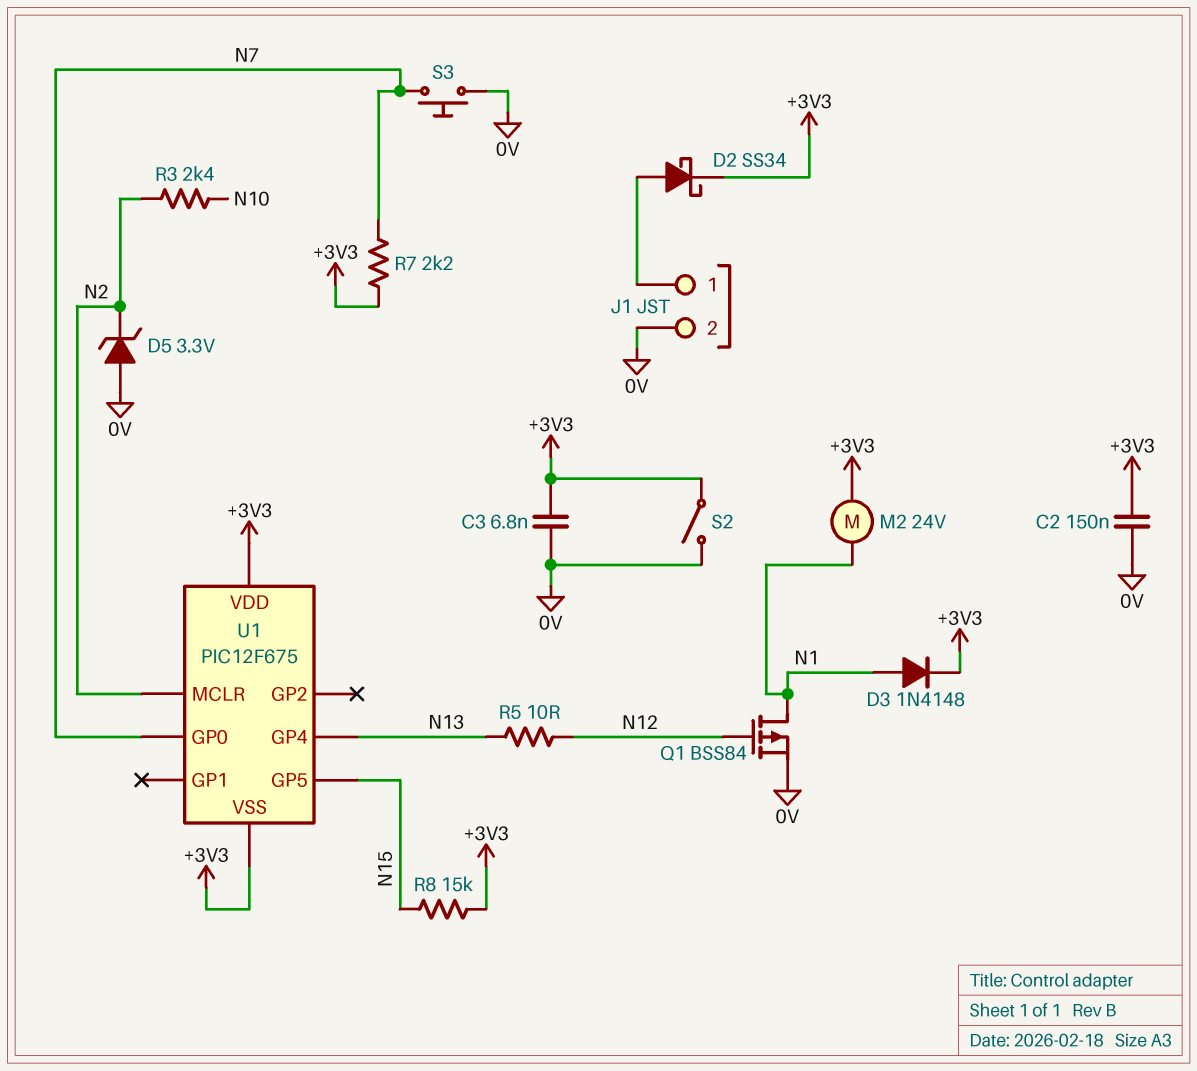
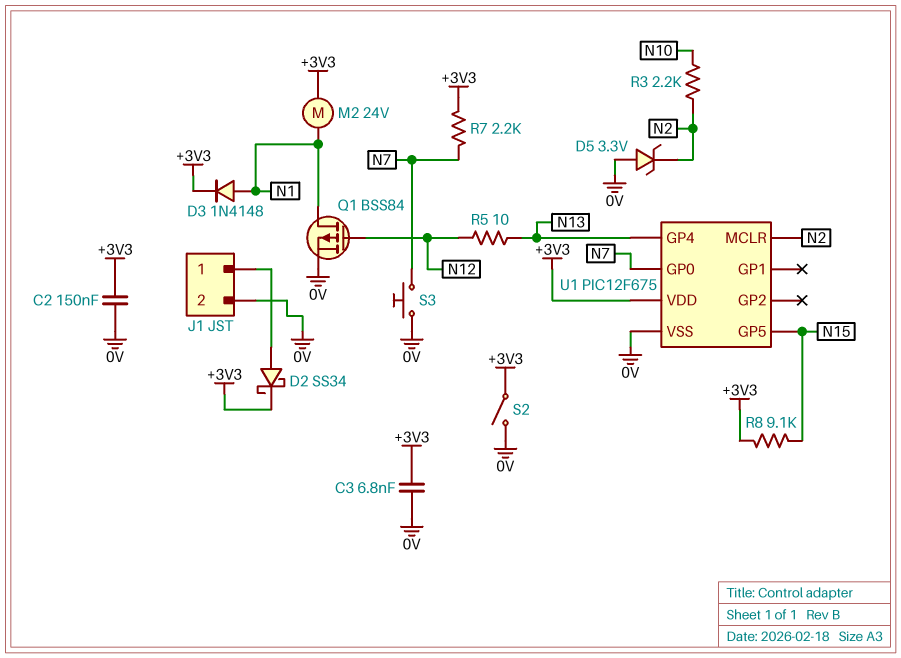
R3: 2.4k (N2, N10) -> 2.2k (N2, N10)
R8: 15k (+3V3, N15) -> 9.1k (+3V3, N15)
U1 pin VSS: +3V3 -> 0V

